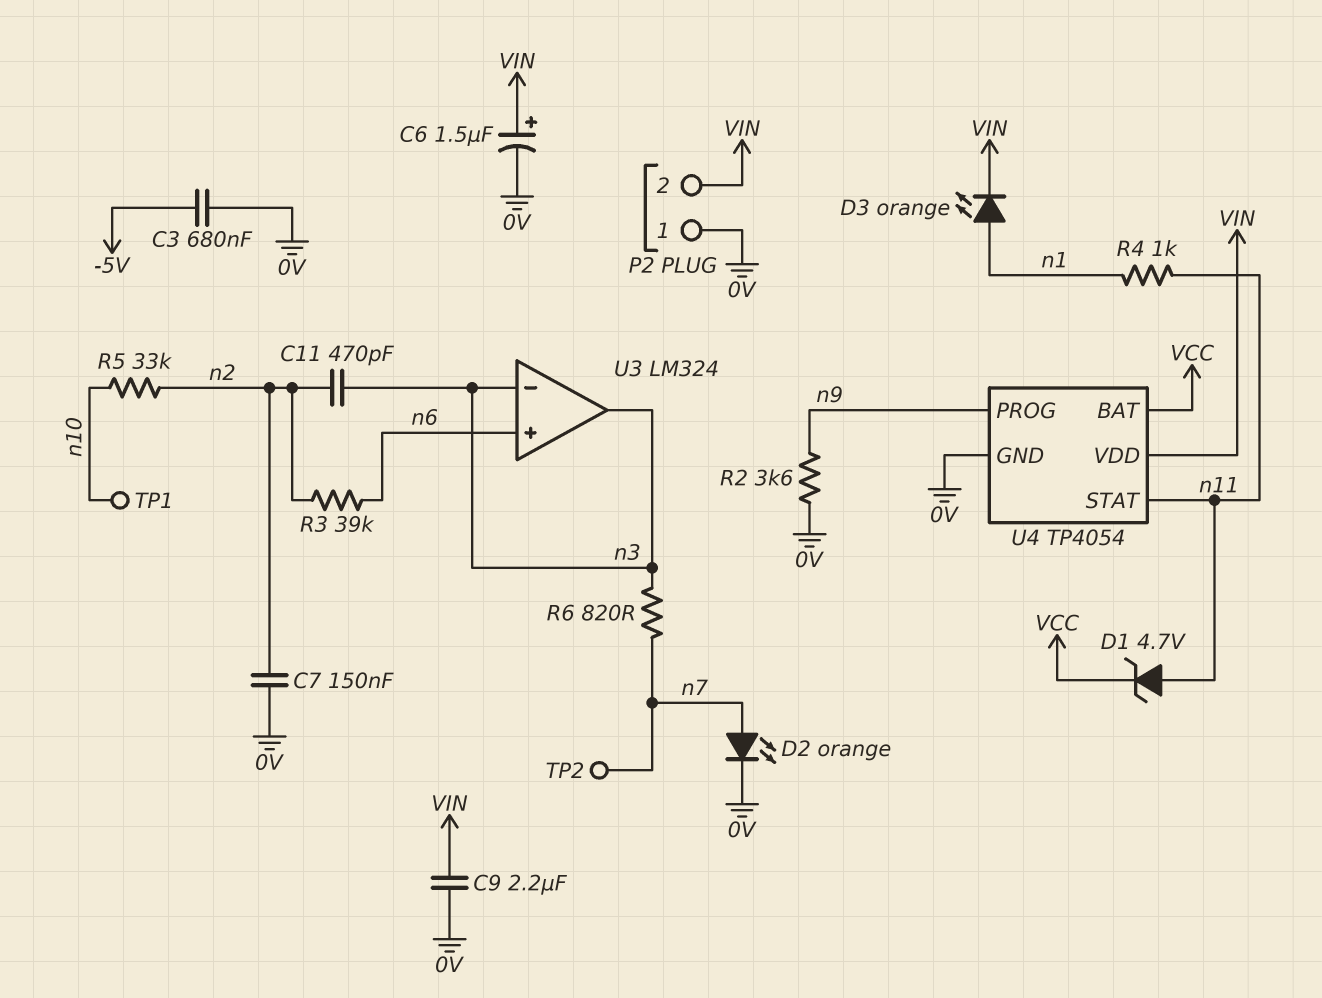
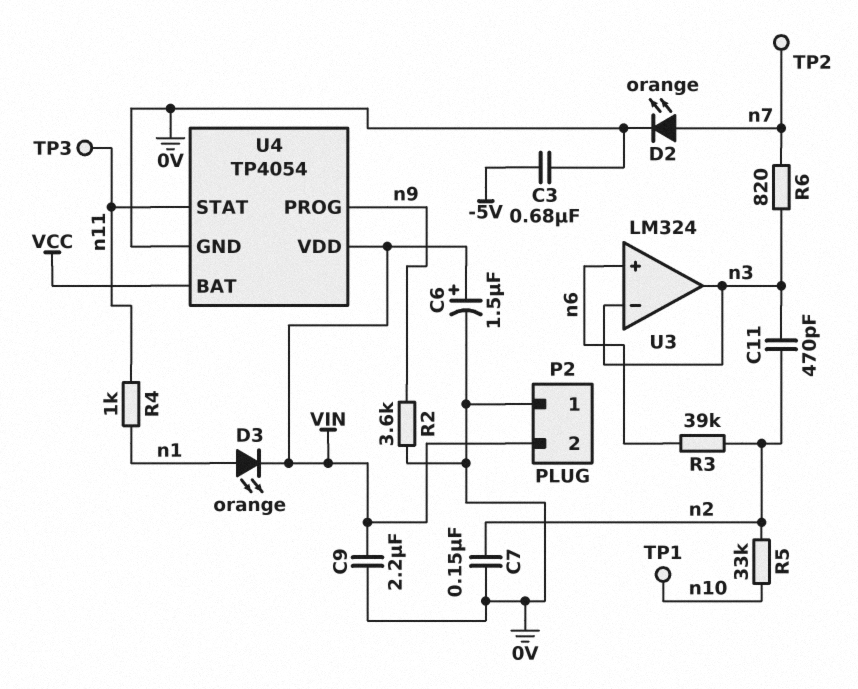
D1: zener 4.7V (A n11, K VCC) -> none
TP3: none -> test point (n11)

